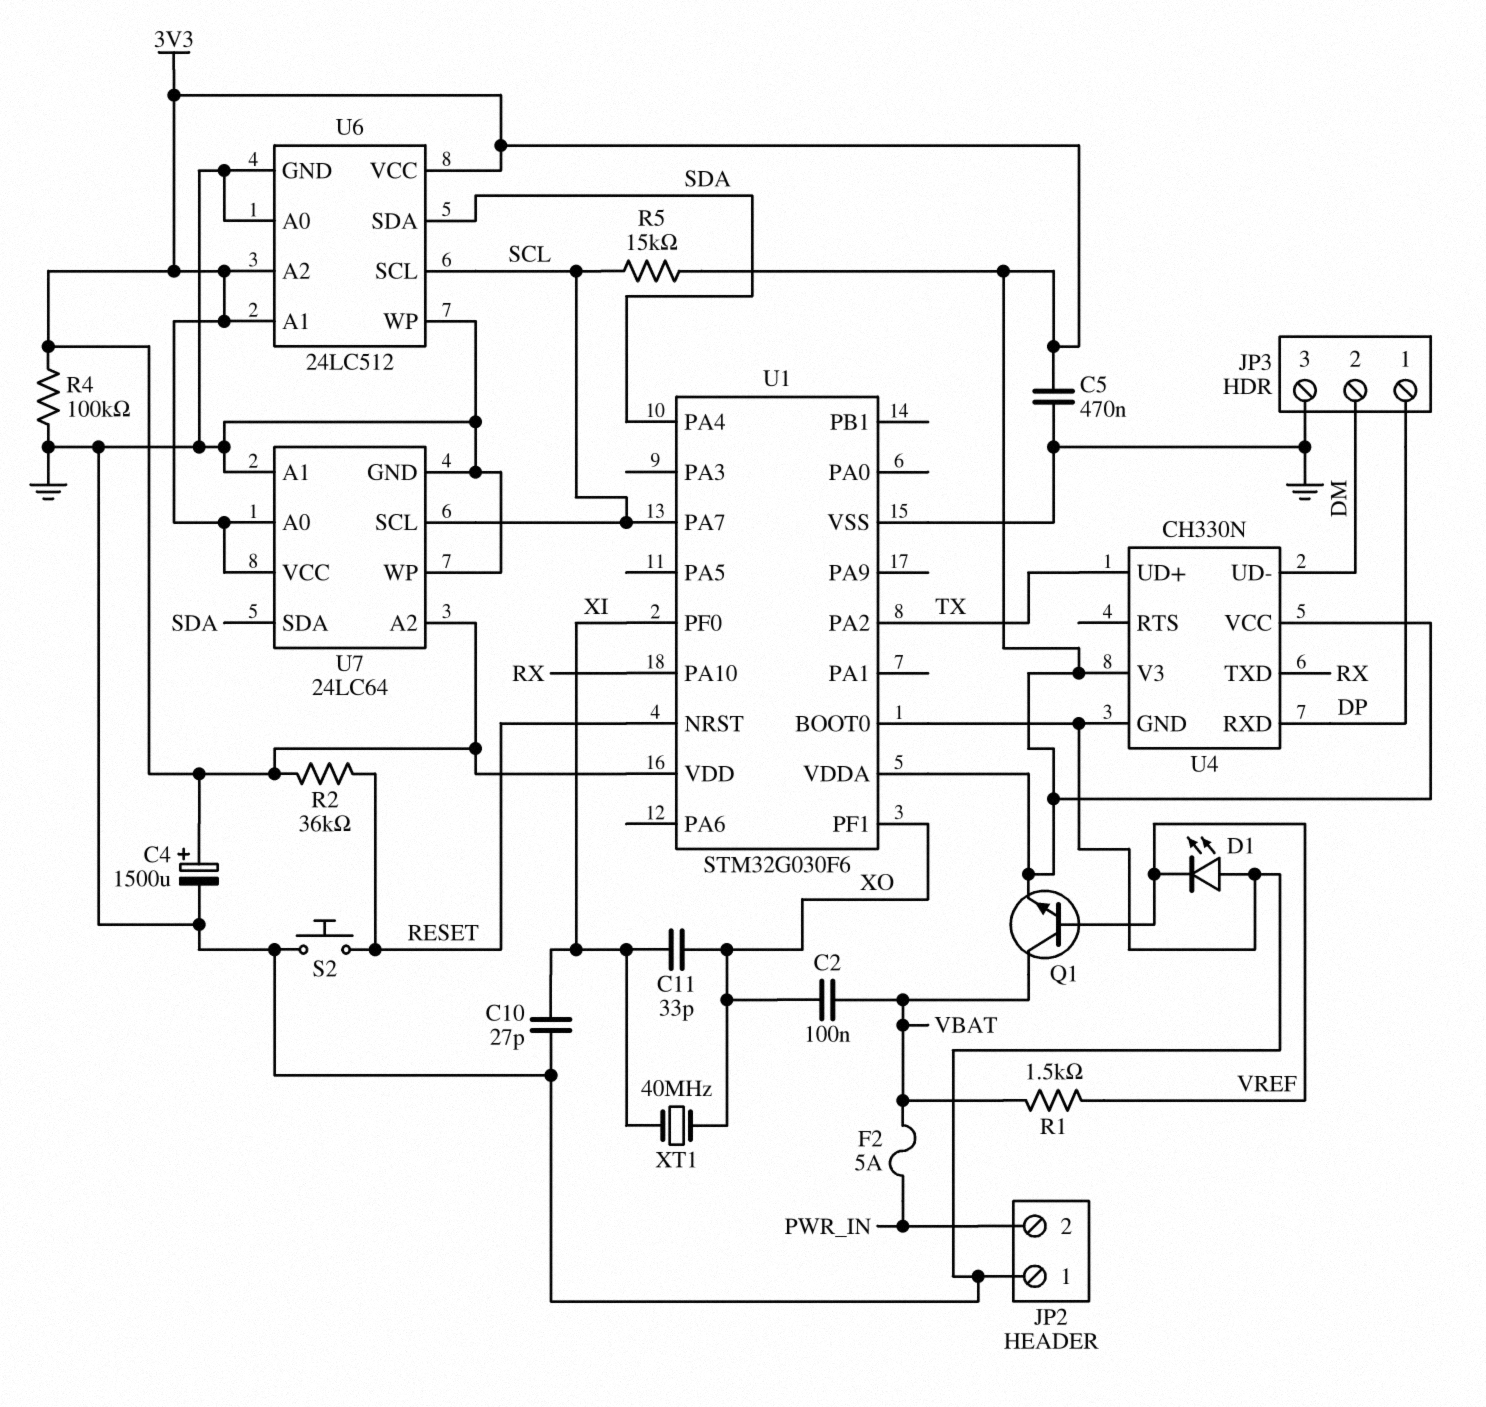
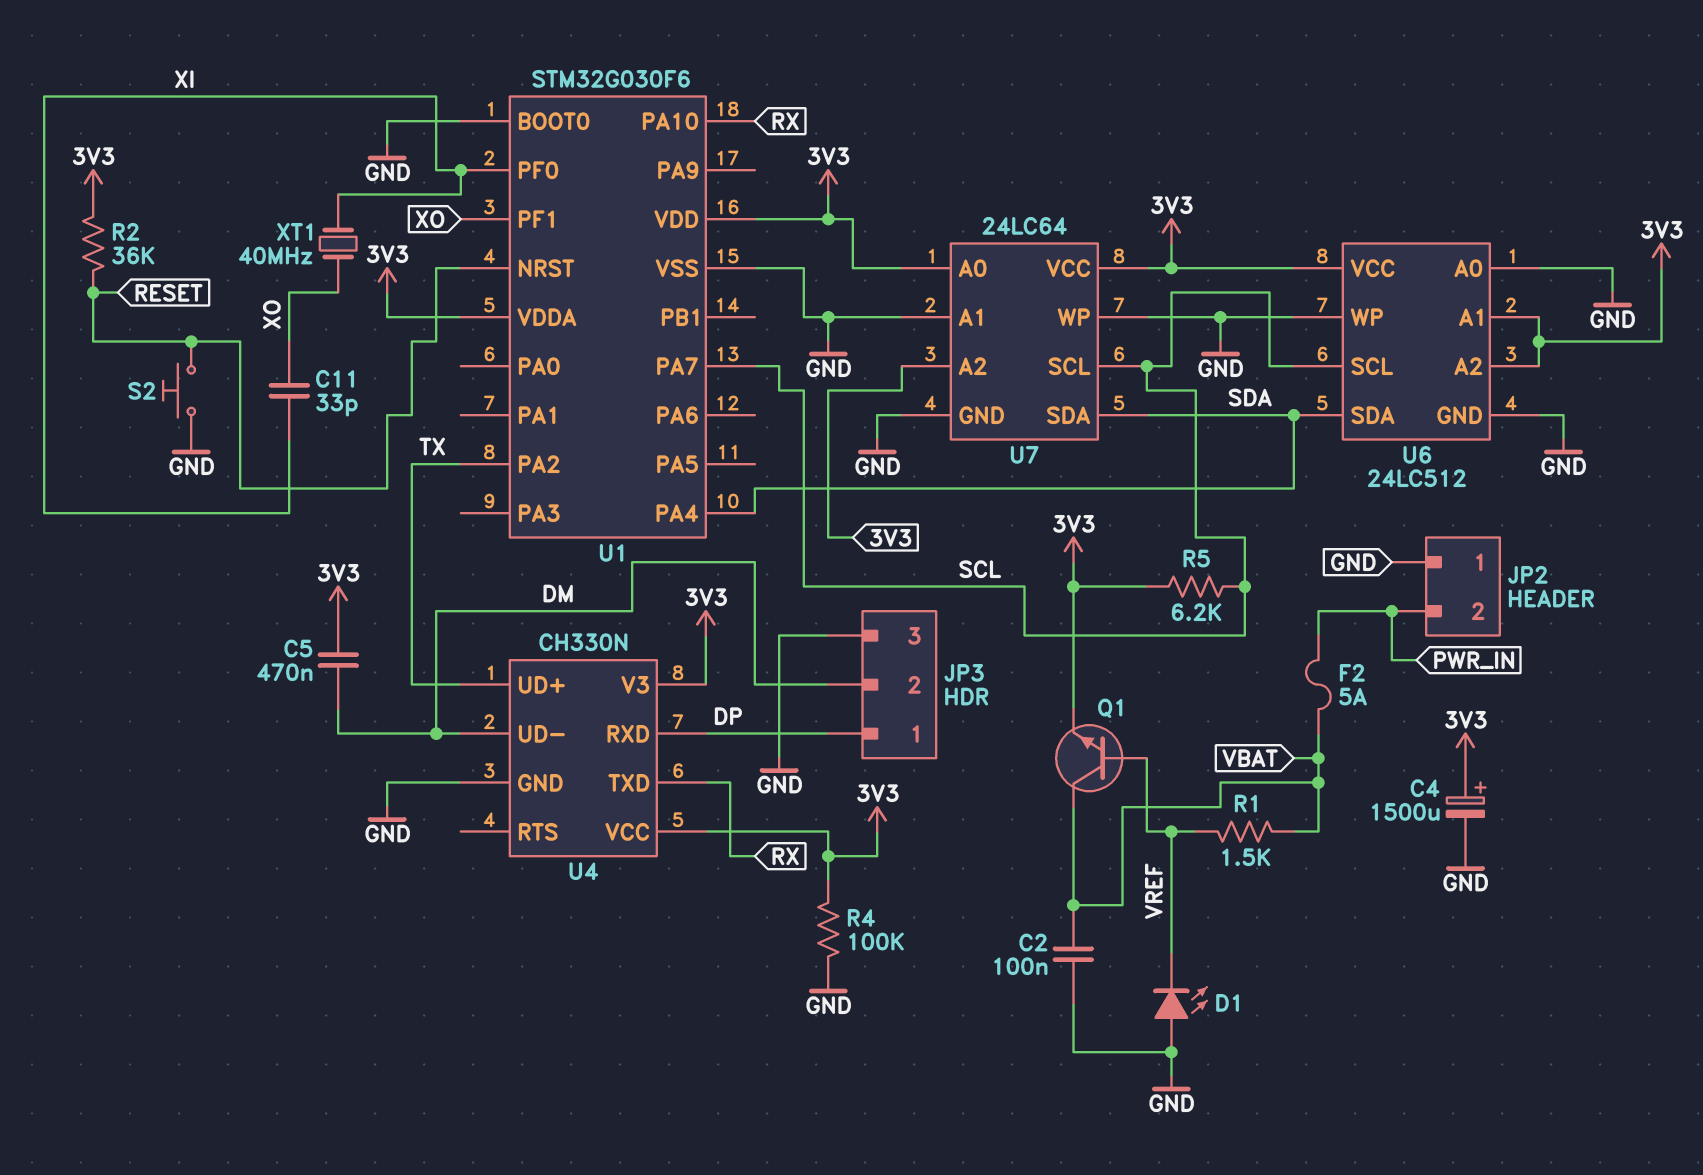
C2: 100nF (VBAT, XO) -> 100nF (GND, VBAT)
C5: 470nF (3V3, GND) -> 470nF (3V3, DM)
C10: 27pF (GND, XI) -> none
R5: 15k (3V3, SCL) -> 6.2k (3V3, SCL)

